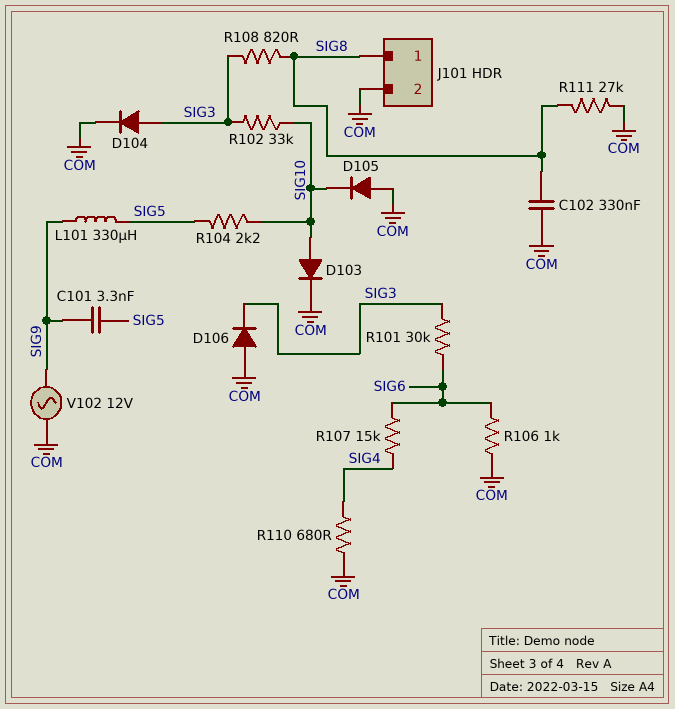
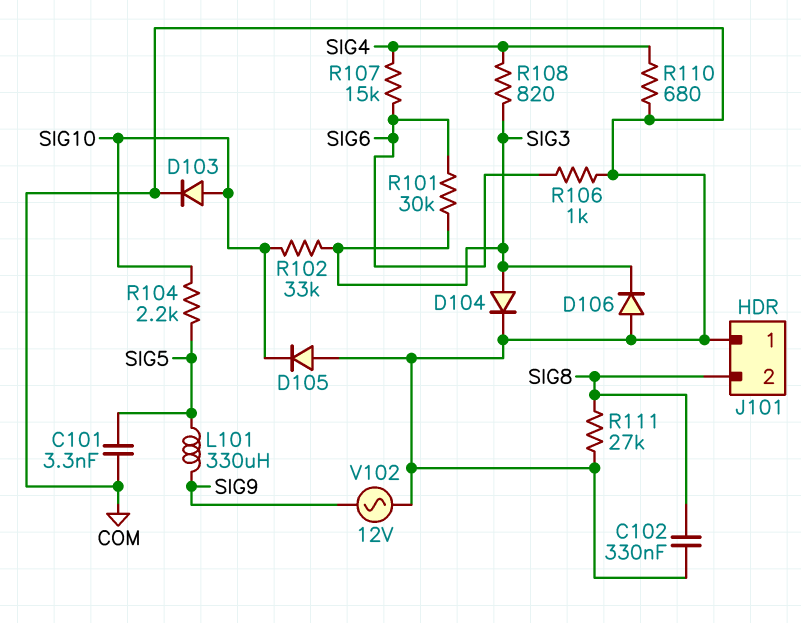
C101: 3.3nF (SIG5, SIG9) -> 3.3nF (COM, SIG5)
J101 pin 1: SIG8 -> COM
J101 pin 2: COM -> SIG8
R108: 820 (SIG3, SIG8) -> 820 (SIG3, SIG4)

